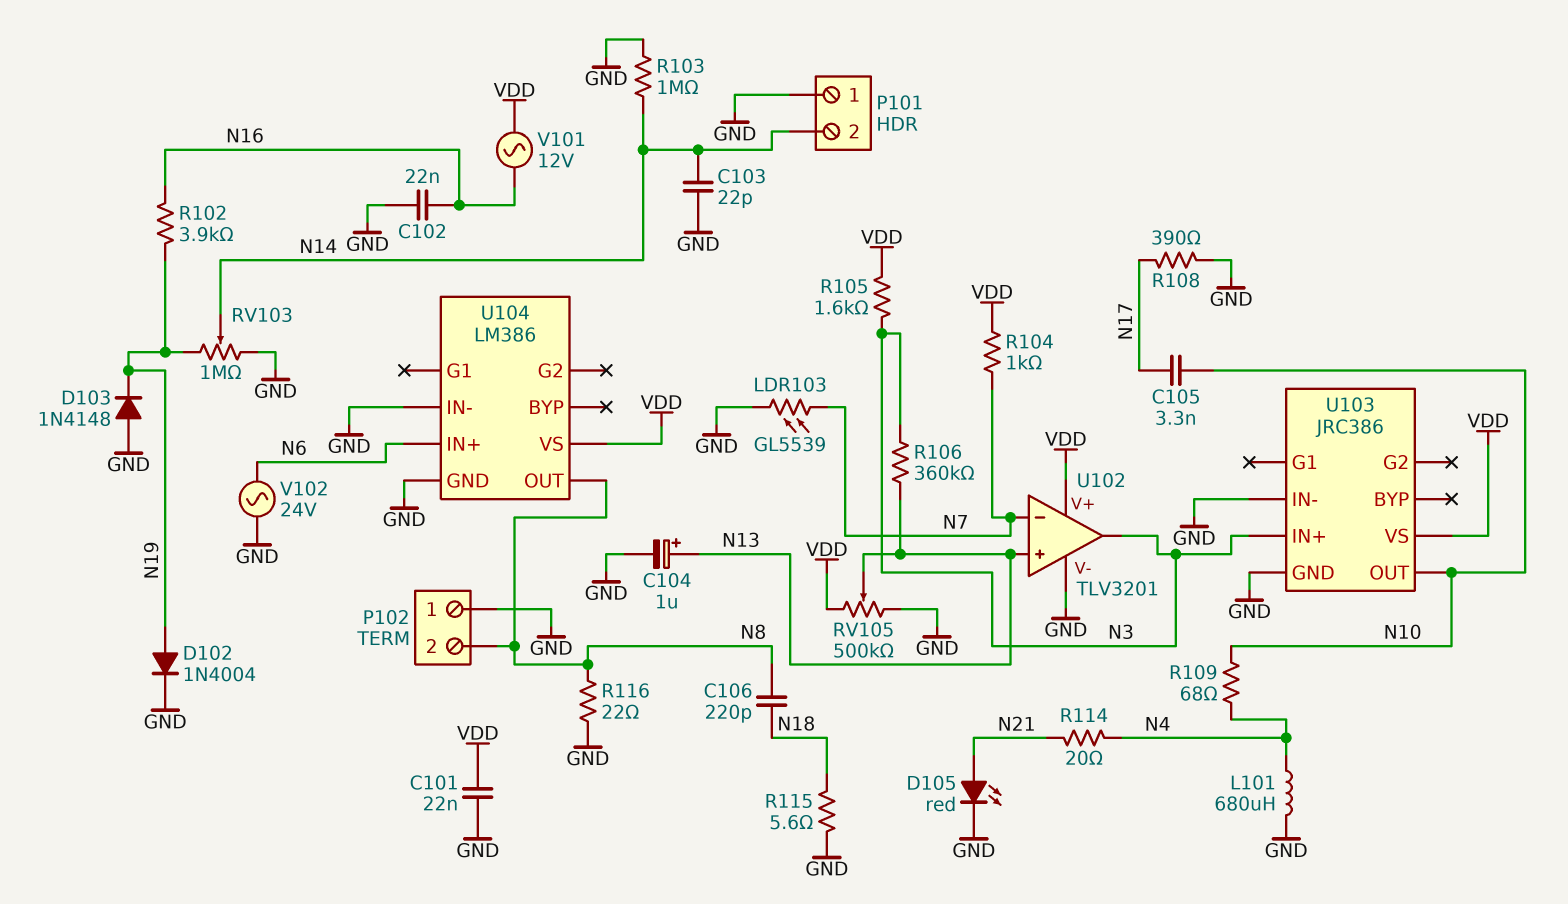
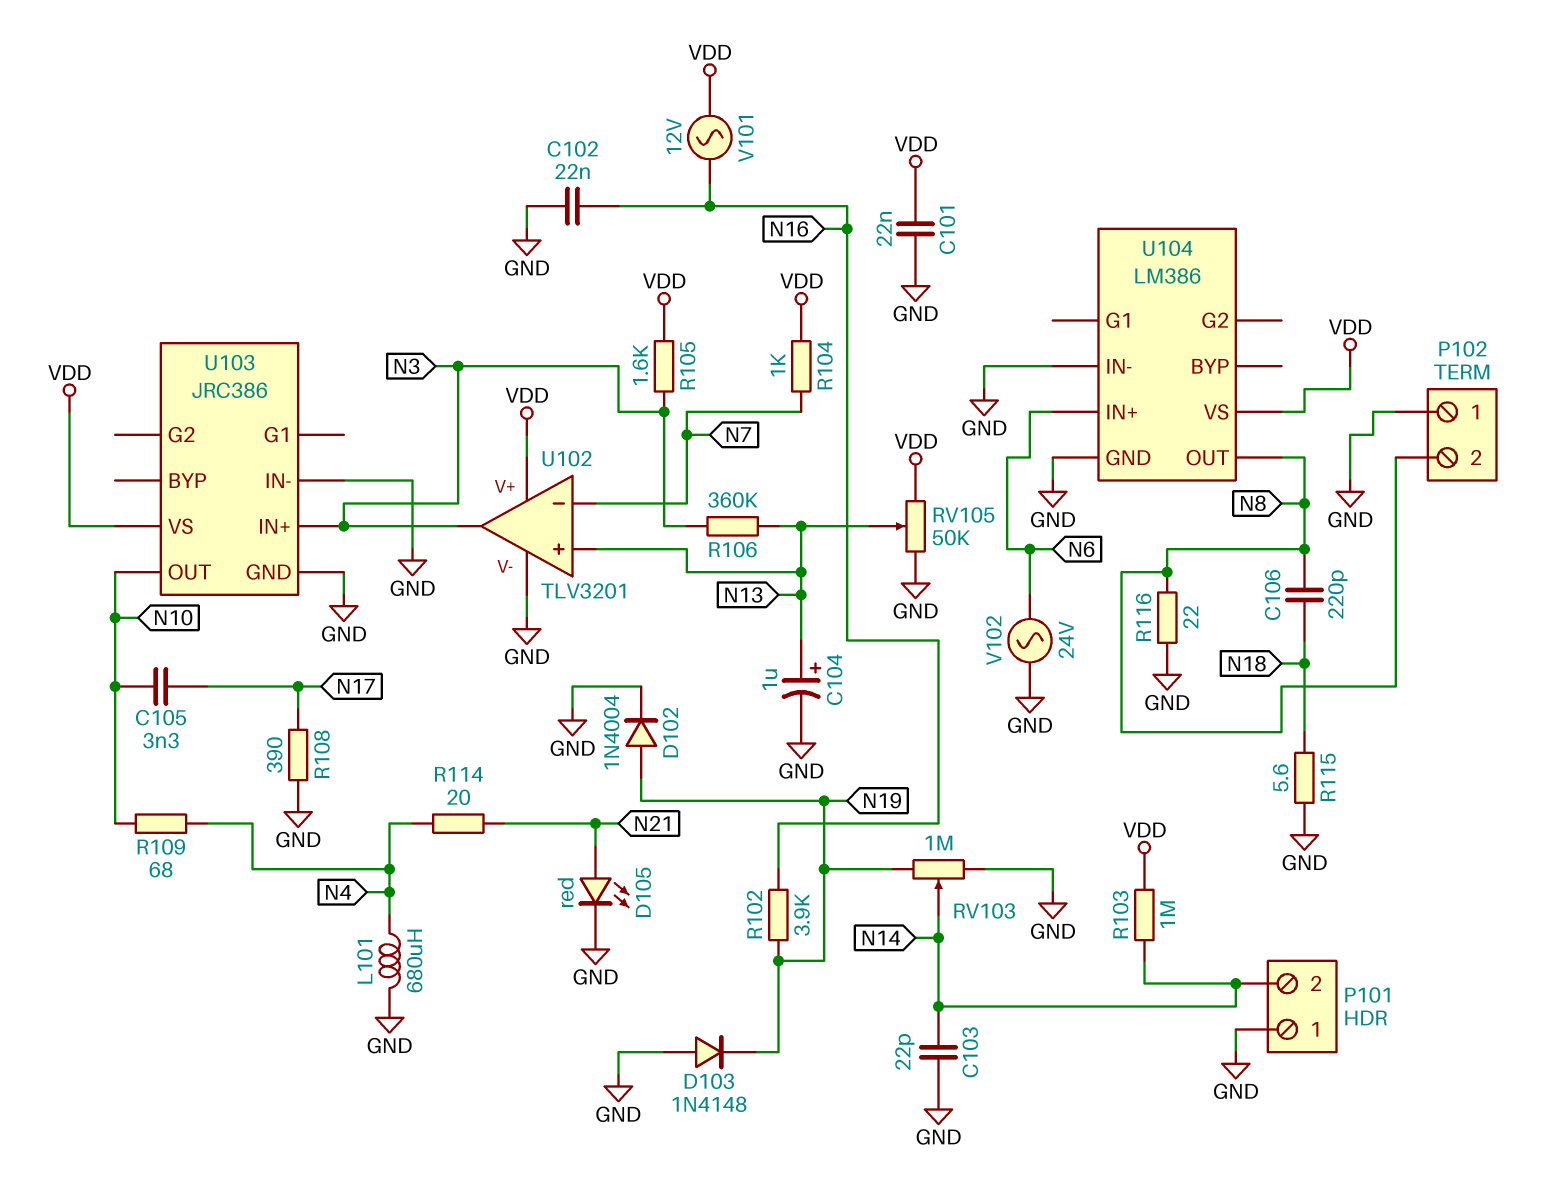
LDR103: GL5539 (GND, N7) -> none
R103: 1M (GND, N14) -> 1M (N14, VDD)
RV105: 500k (GND, VDD, wiper N13) -> 50k (GND, VDD, wiper N13)

